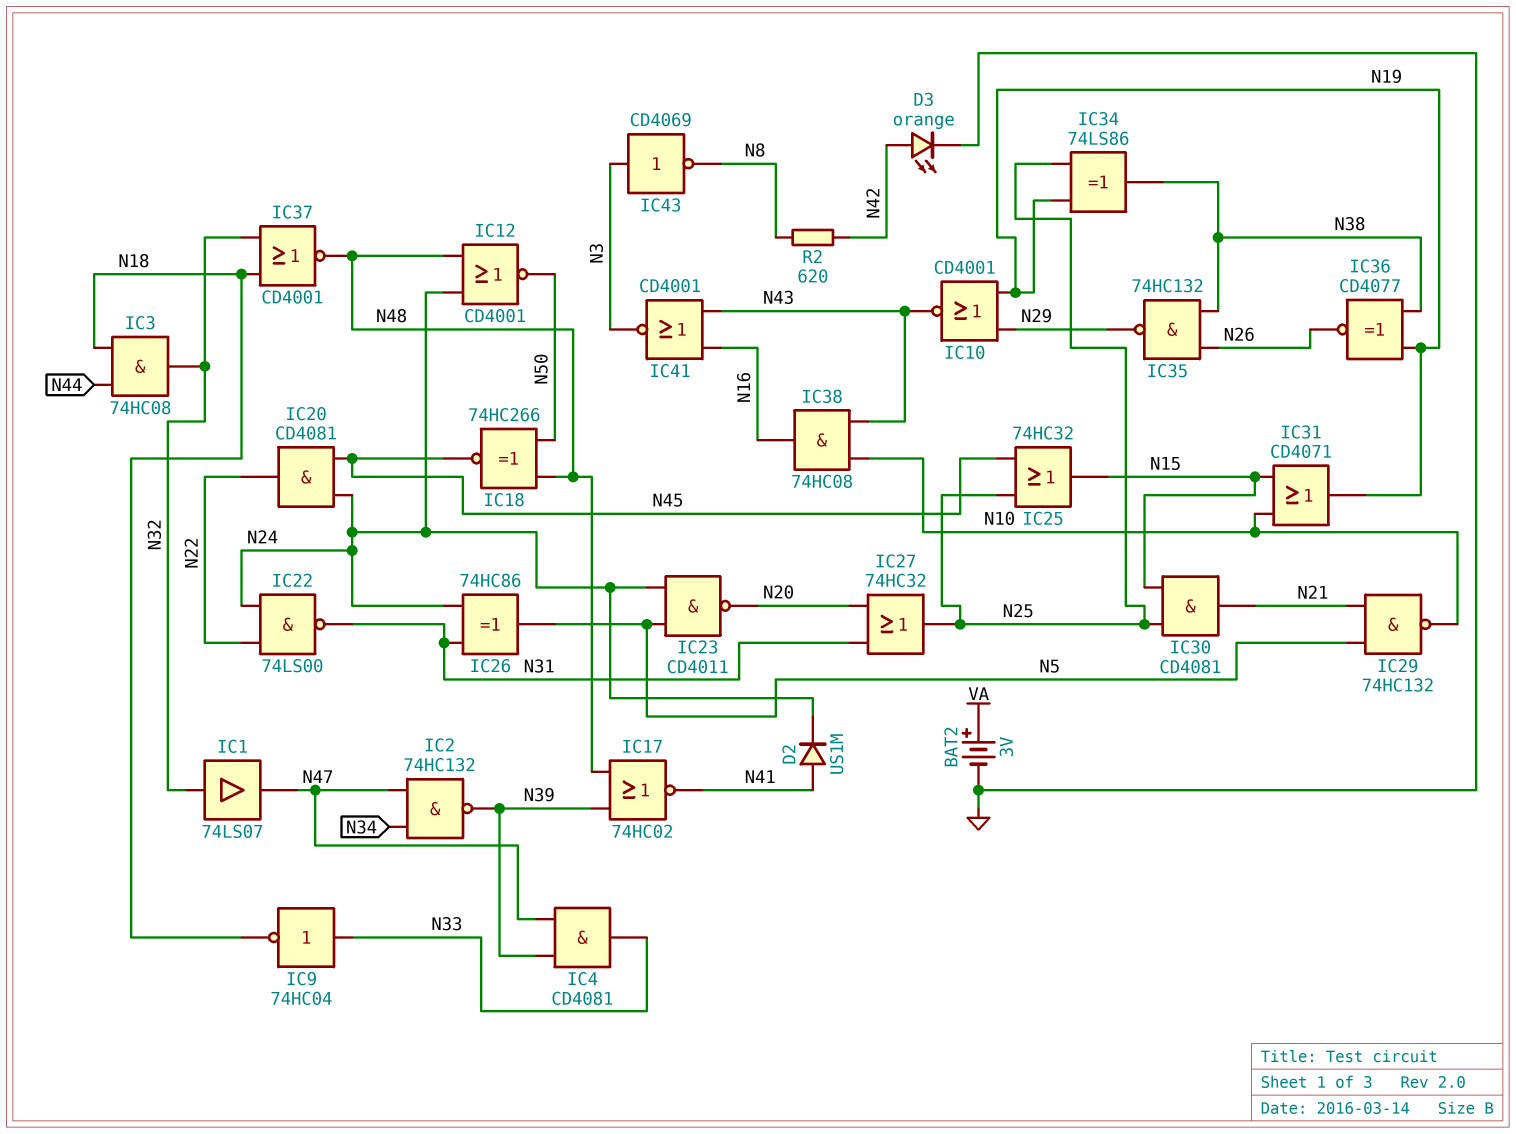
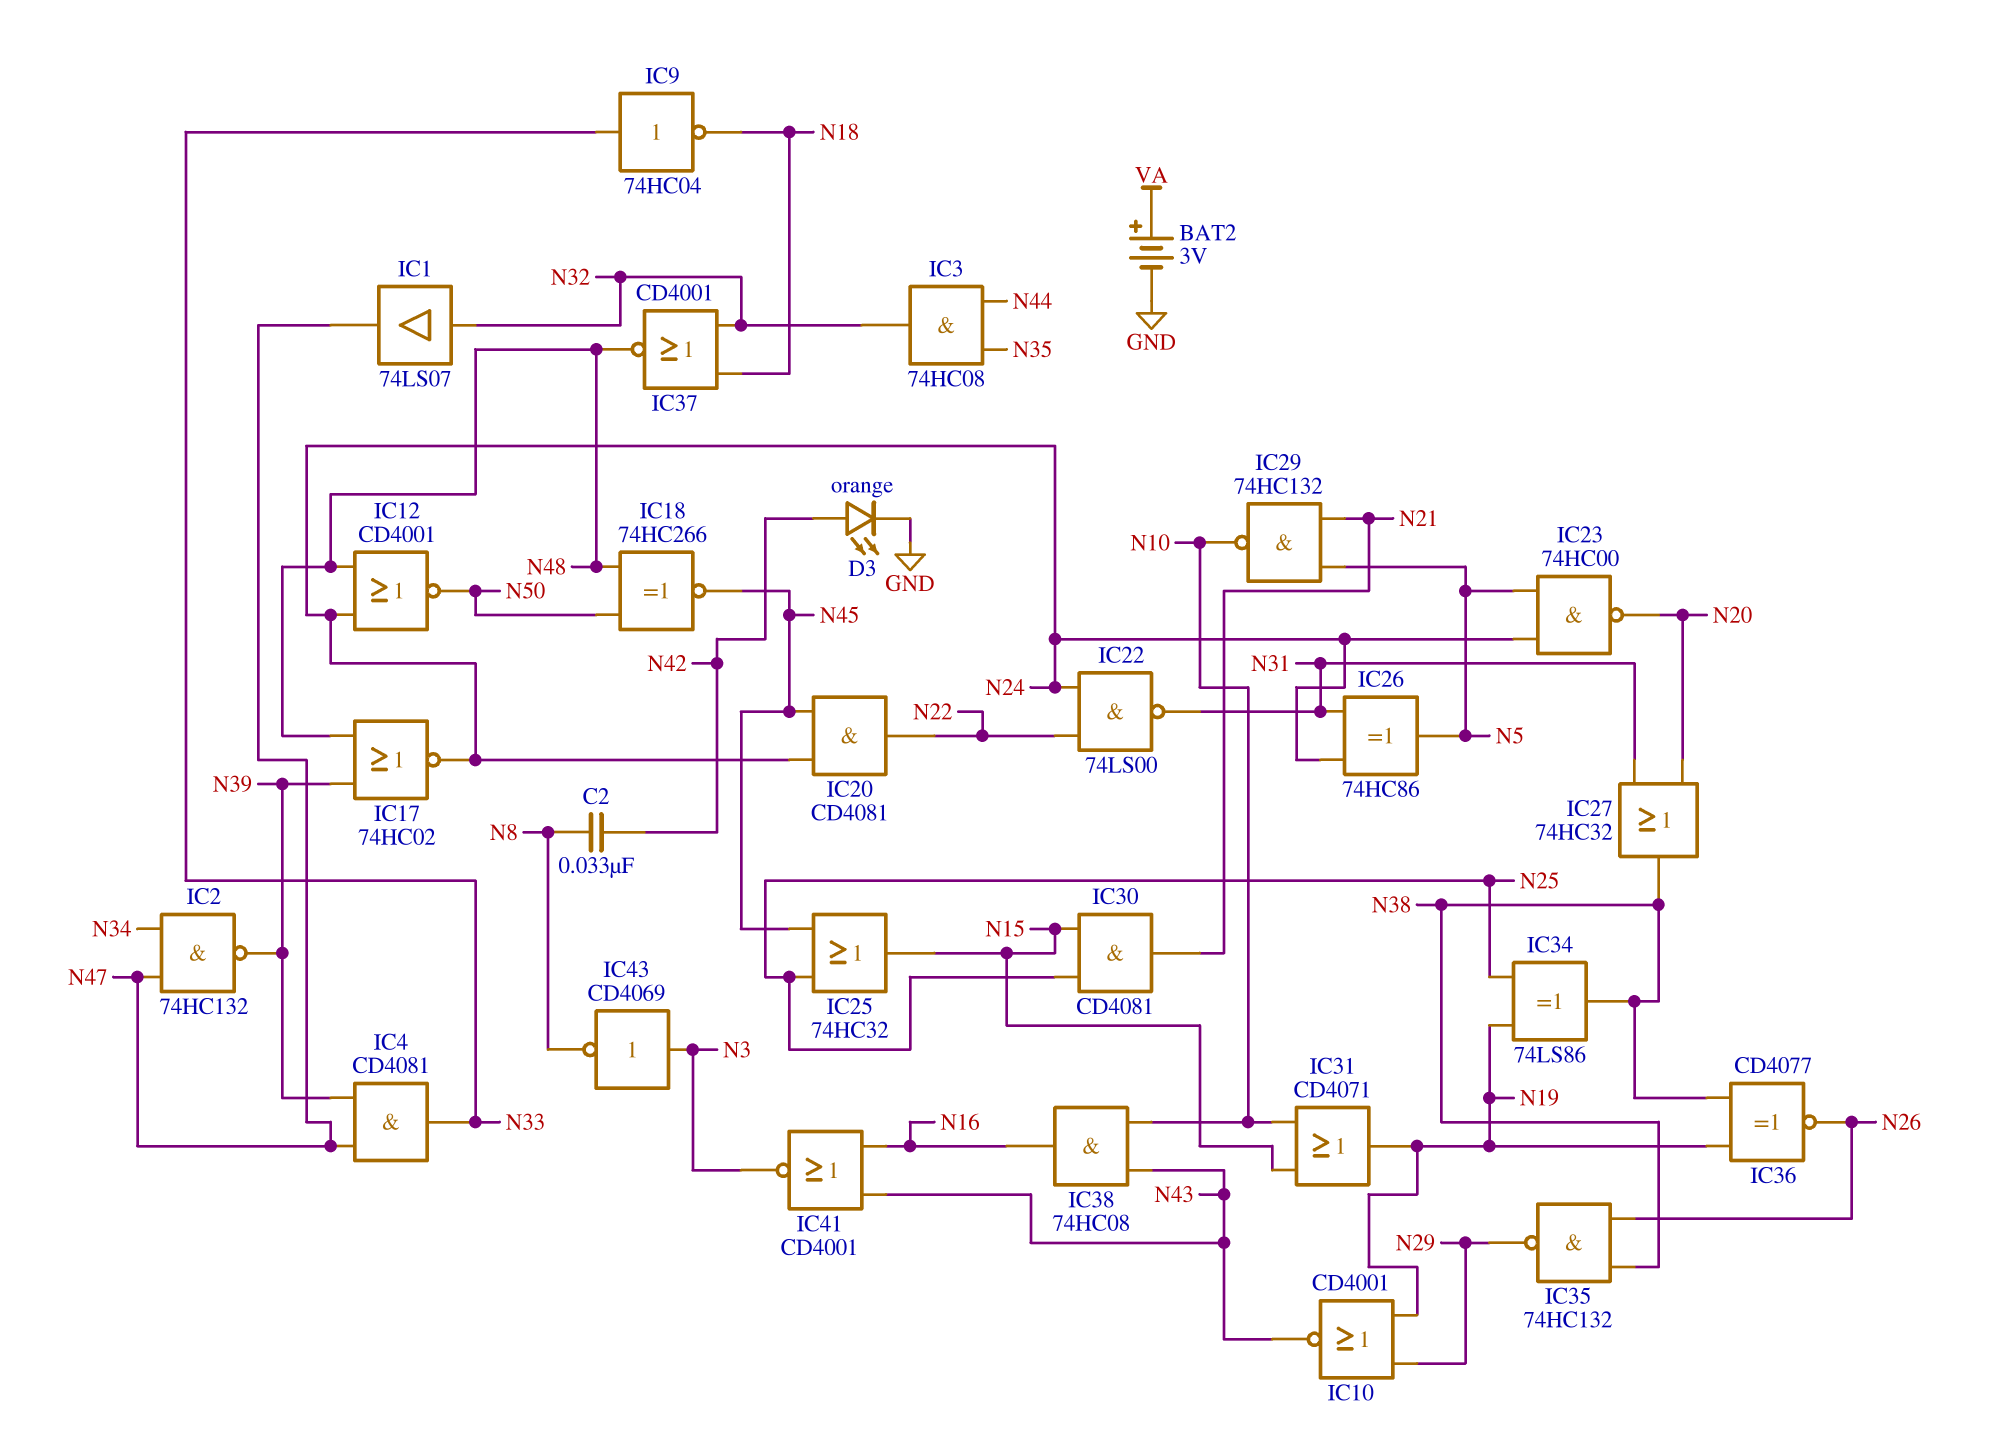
C2: none -> 33nF (N8, N42)
D2: diode US1M (A N41, K N24) -> none
IC3: AND 74HC08 (in N18, in N44, out N32) -> AND 74HC08 (in N35, in N44, out N32)
IC17: NOR 74HC02 (in N39, in N48, out N41) -> NOR 74HC02 (in N39, in N48, out N24)
IC23: NAND CD4011 (in N5, in N24, out N20) -> NAND 74HC00 (in N5, in N24, out N20)
IC27: OR 74HC32 (in N20, in N31, out N25) -> OR 74HC32 (in N20, in N31, out N38)
R2: 620 (N8, N42) -> none

